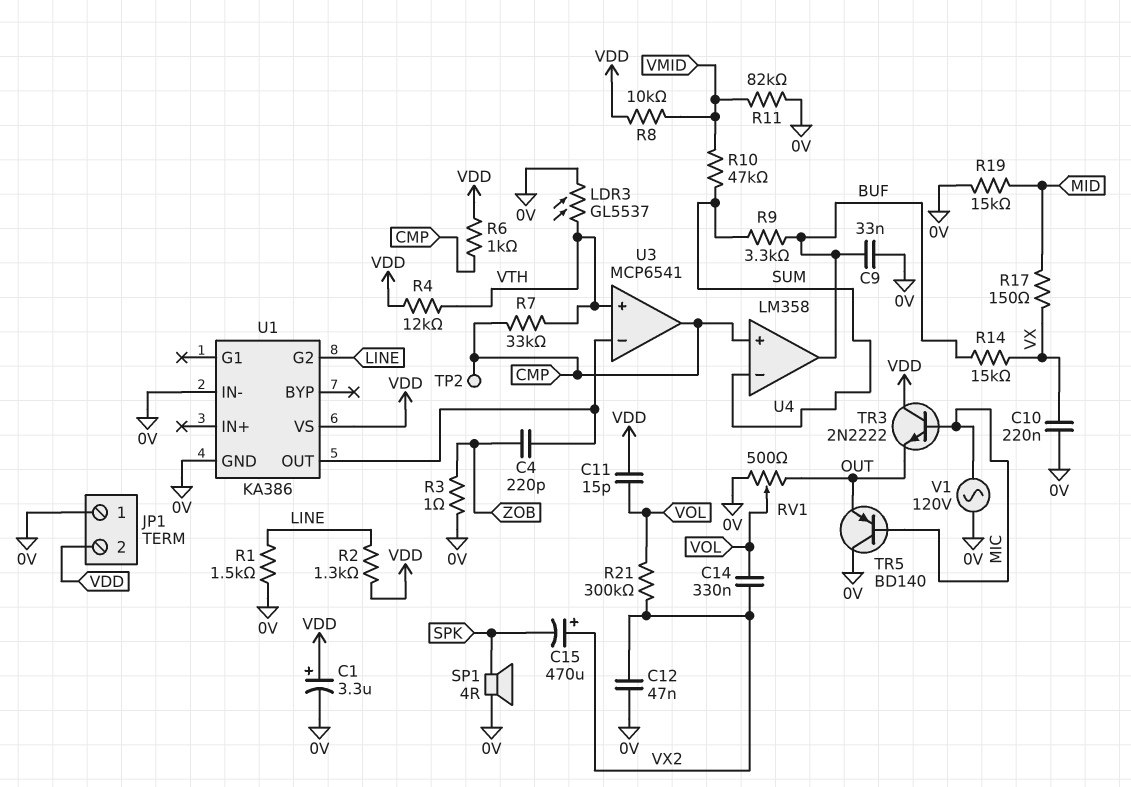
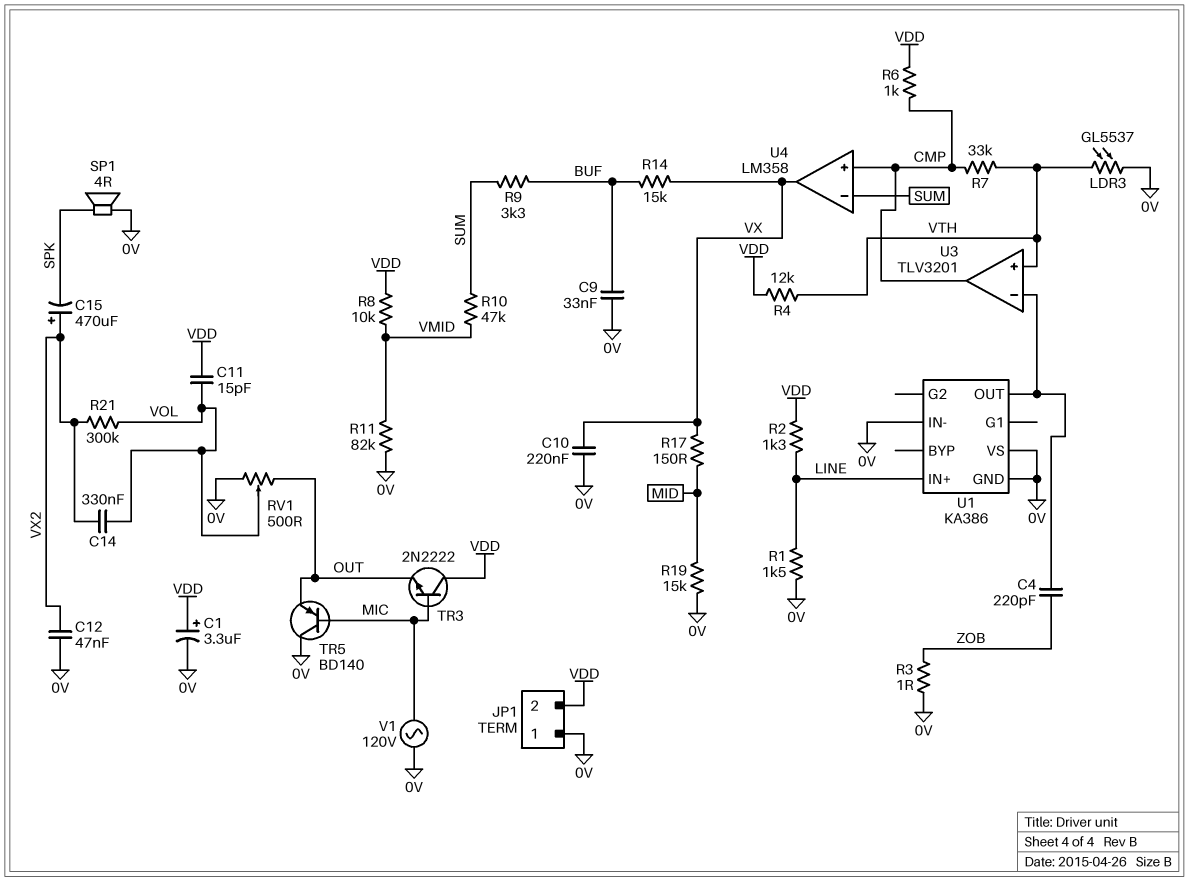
TP2: test point (CMP) -> none
U1 pin G2: LINE -> none
U1 pin IN+: none -> LINE
U1 pin VS: VDD -> 0V
U3: MCP6541 -> TLV3201
U4 pin out: BUF -> VX

